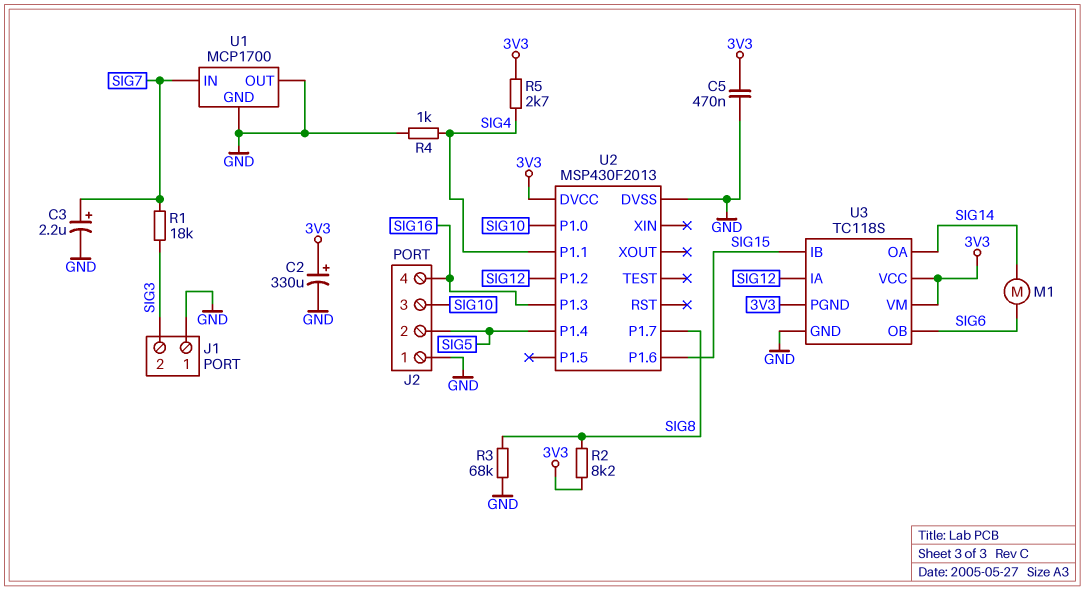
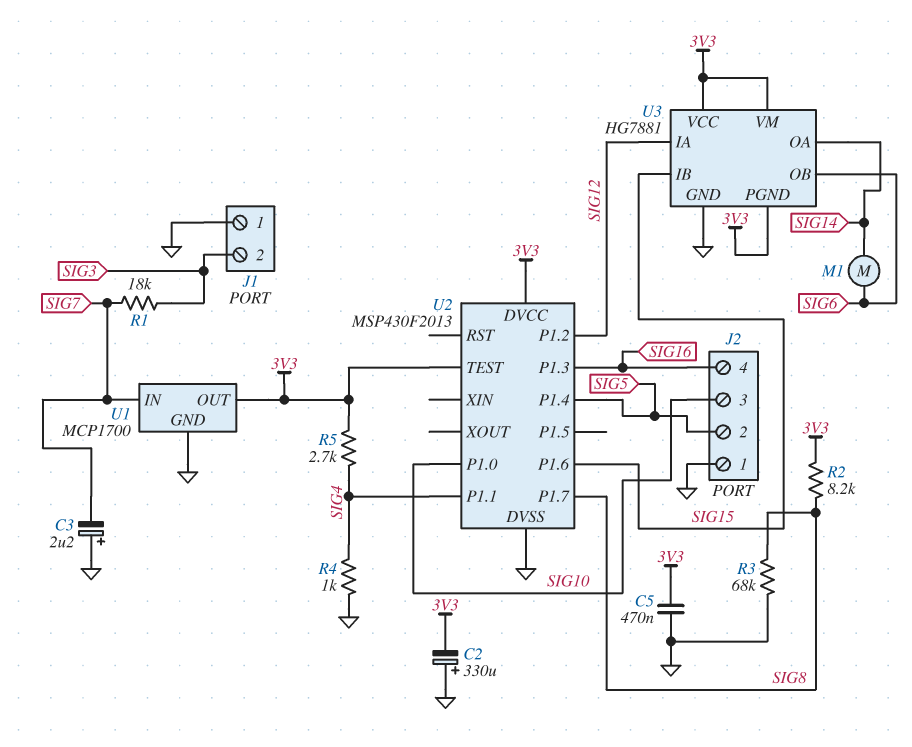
C2: 330uF (plus 3V3, minus GND) -> 330uF (plus GND, minus 3V3)
C3: 2.2uF (plus SIG7, minus GND) -> 2.2uF (plus GND, minus SIG7)
U1 pin OUT: GND -> 3V3
U2 pin TEST: none -> 3V3
U3: TC118S -> HG7881

